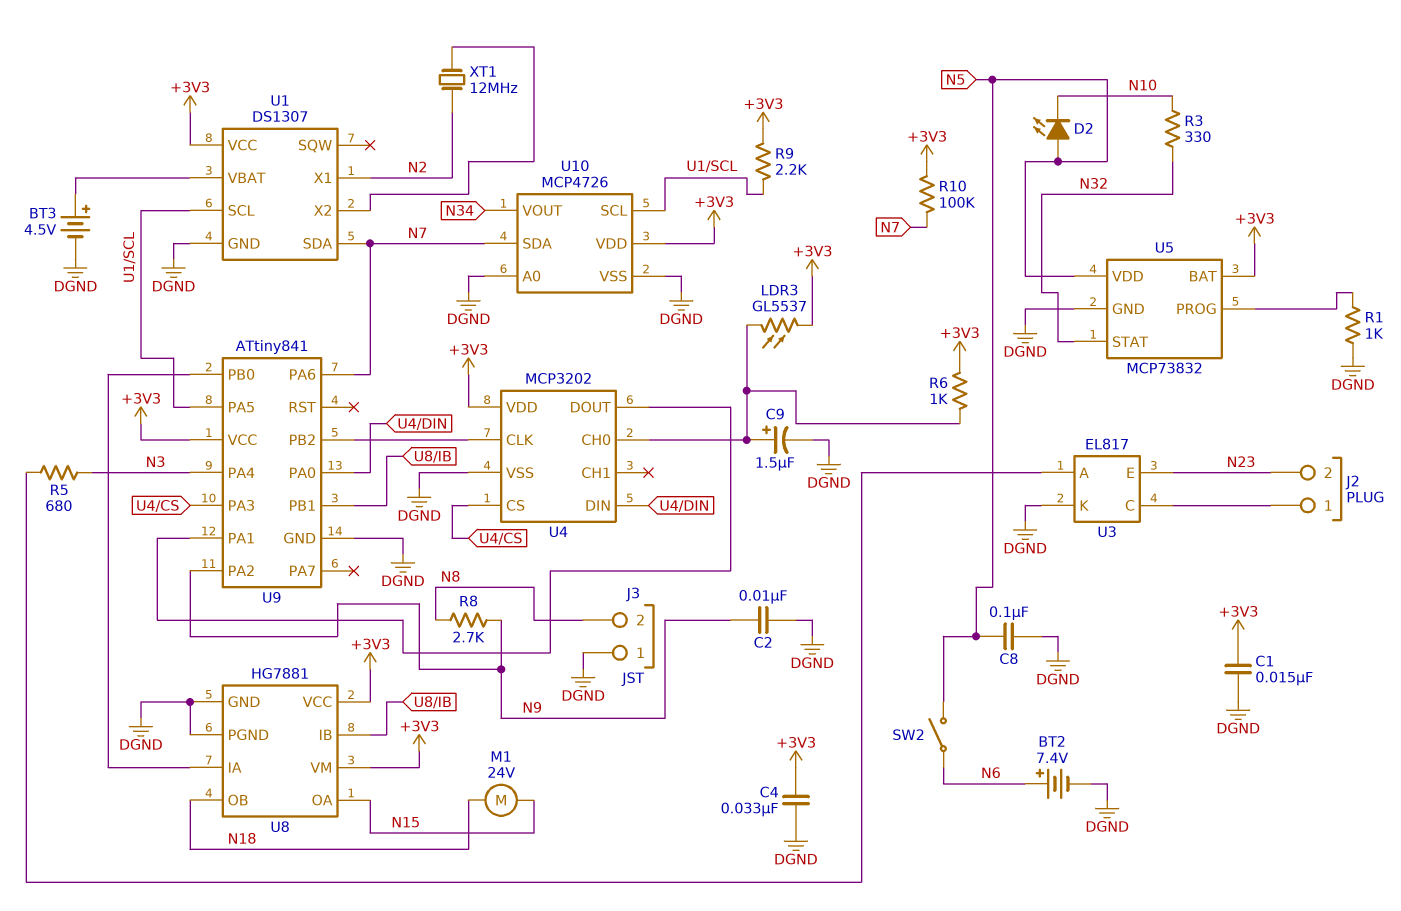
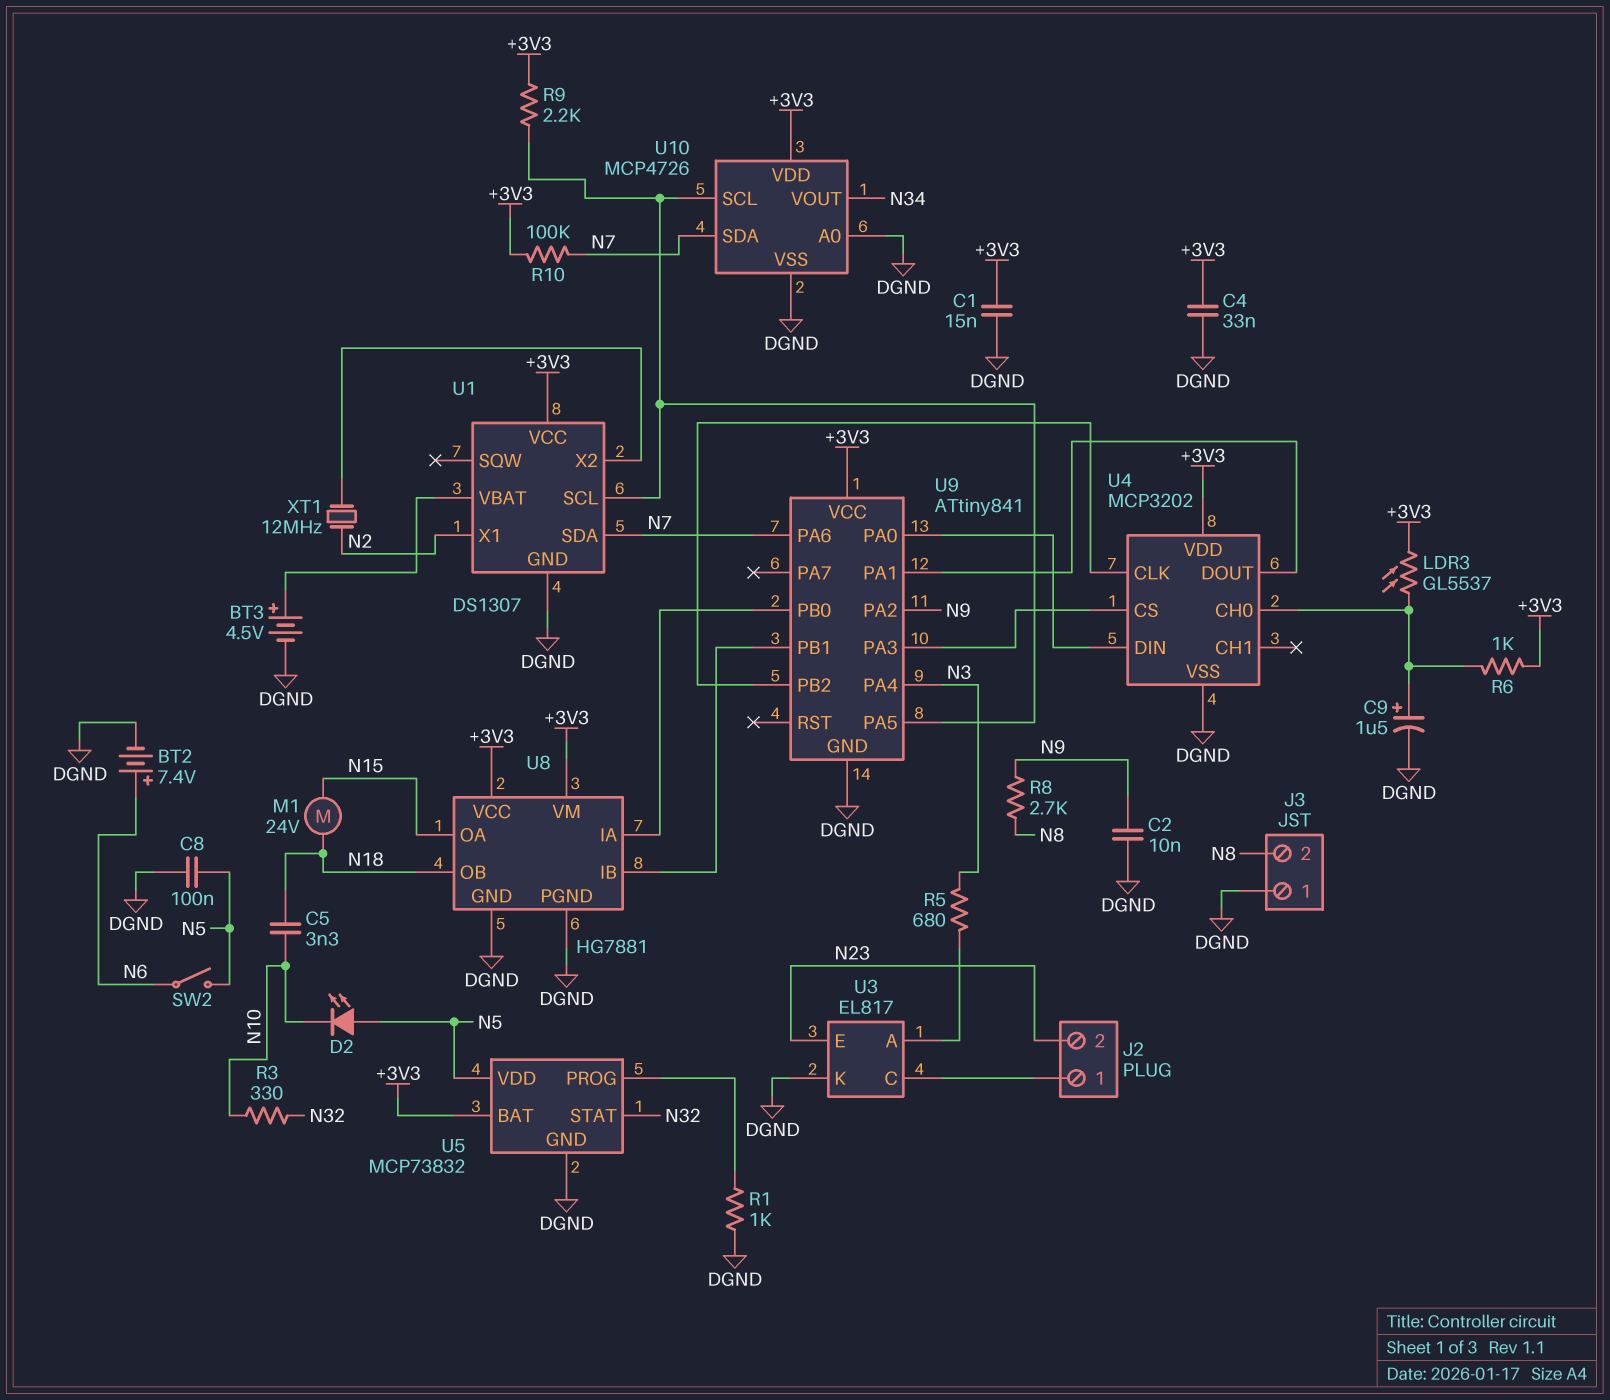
C5: none -> 3.3nF (N10, N18)

